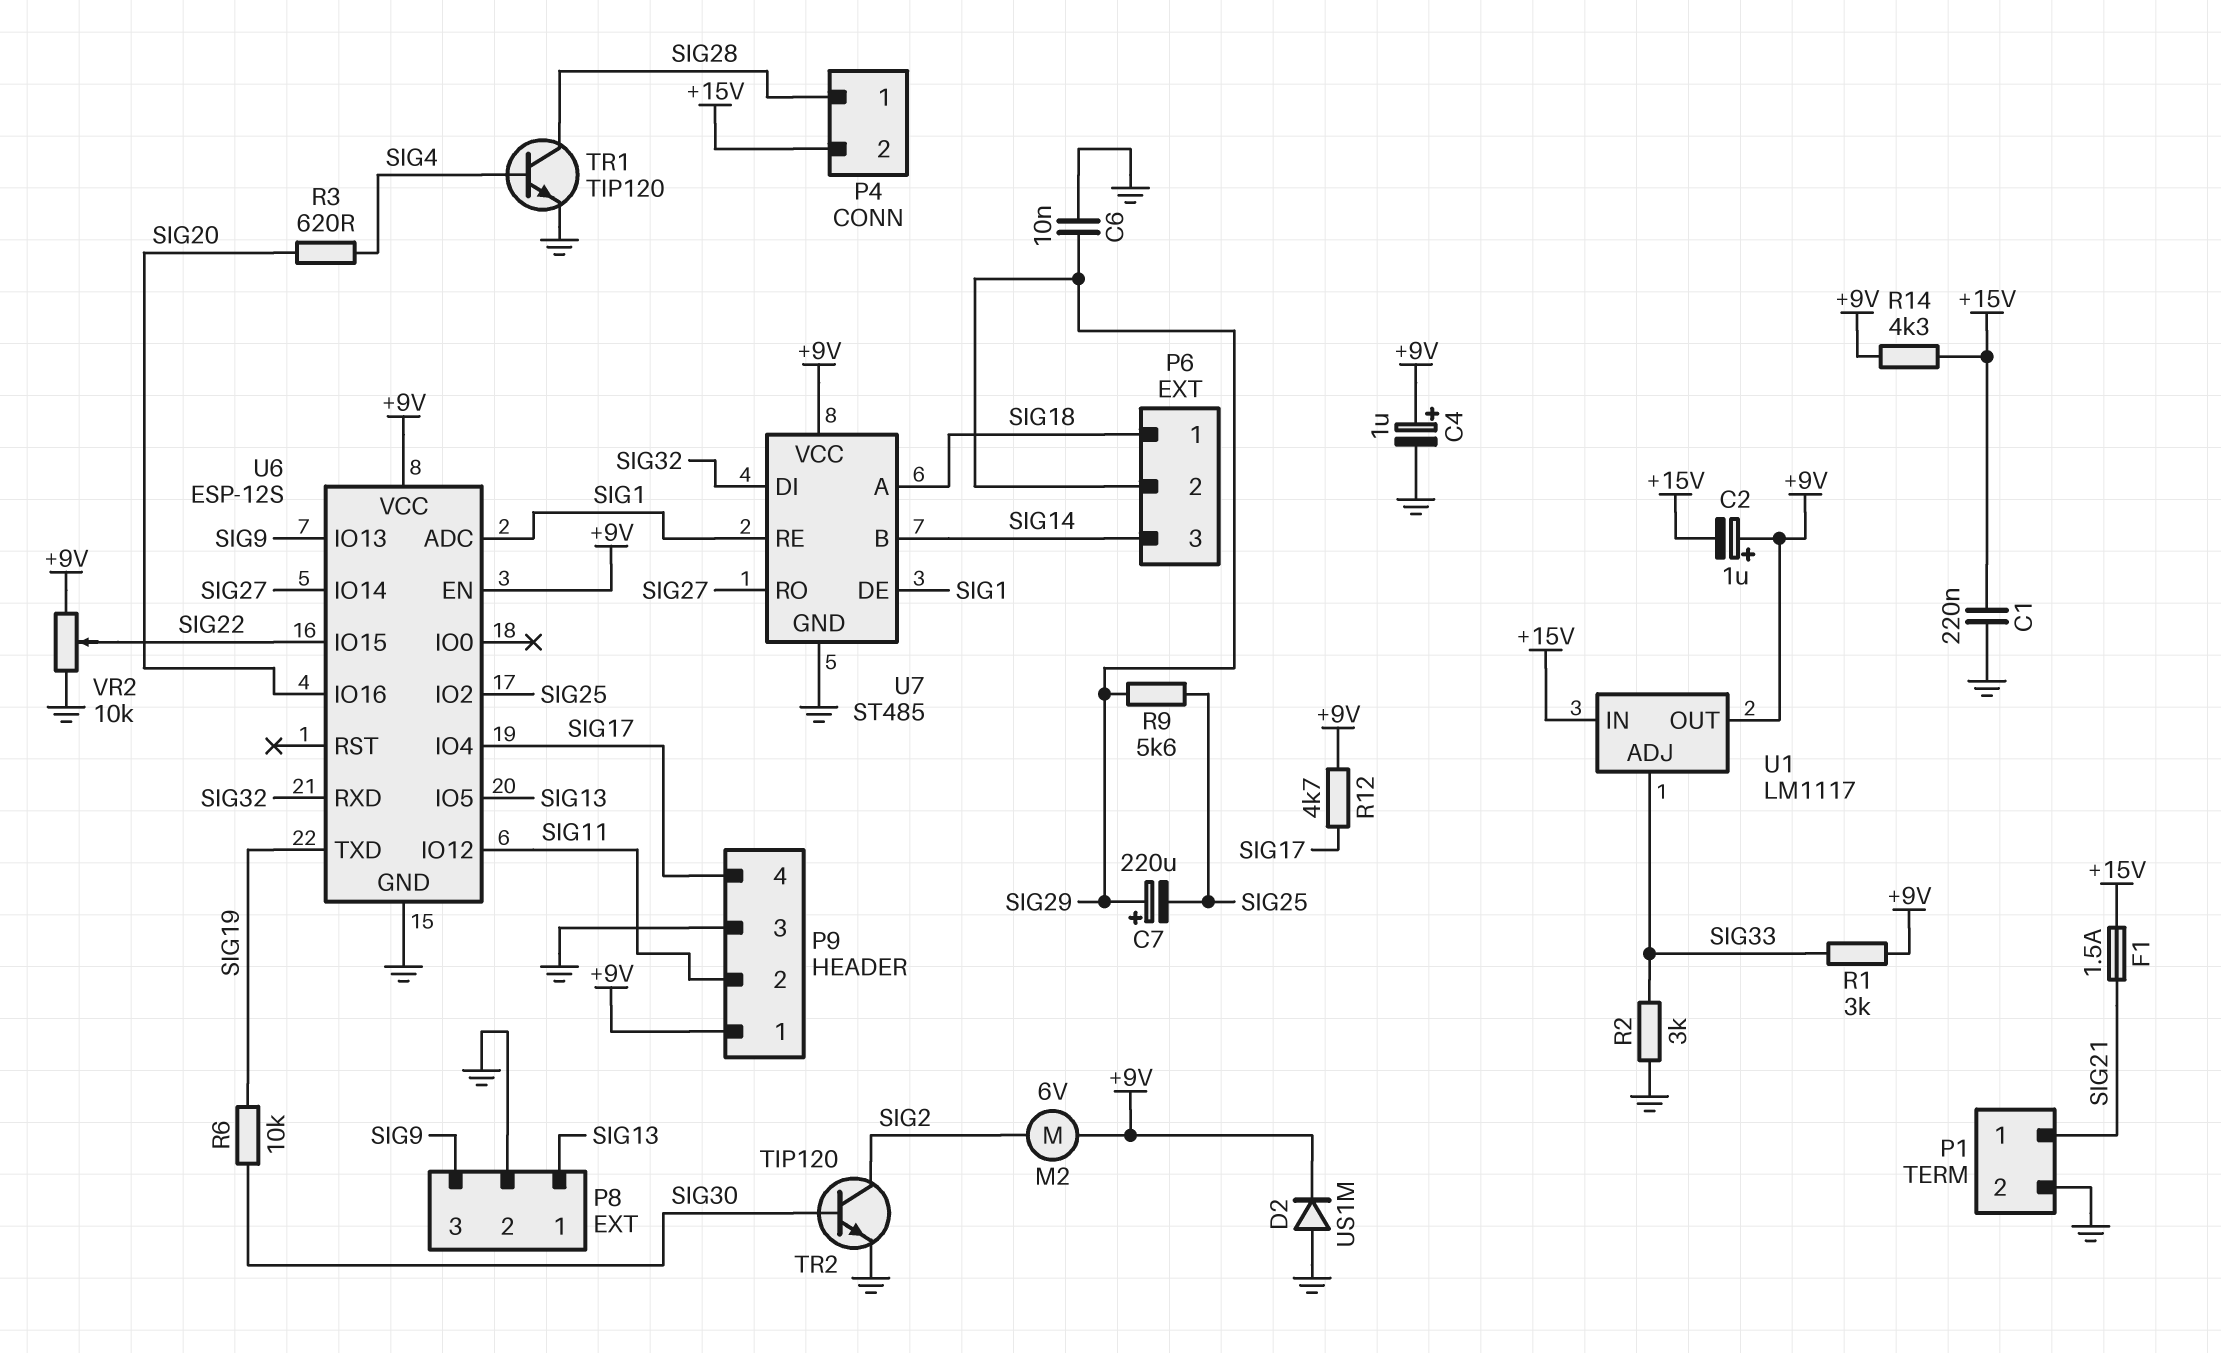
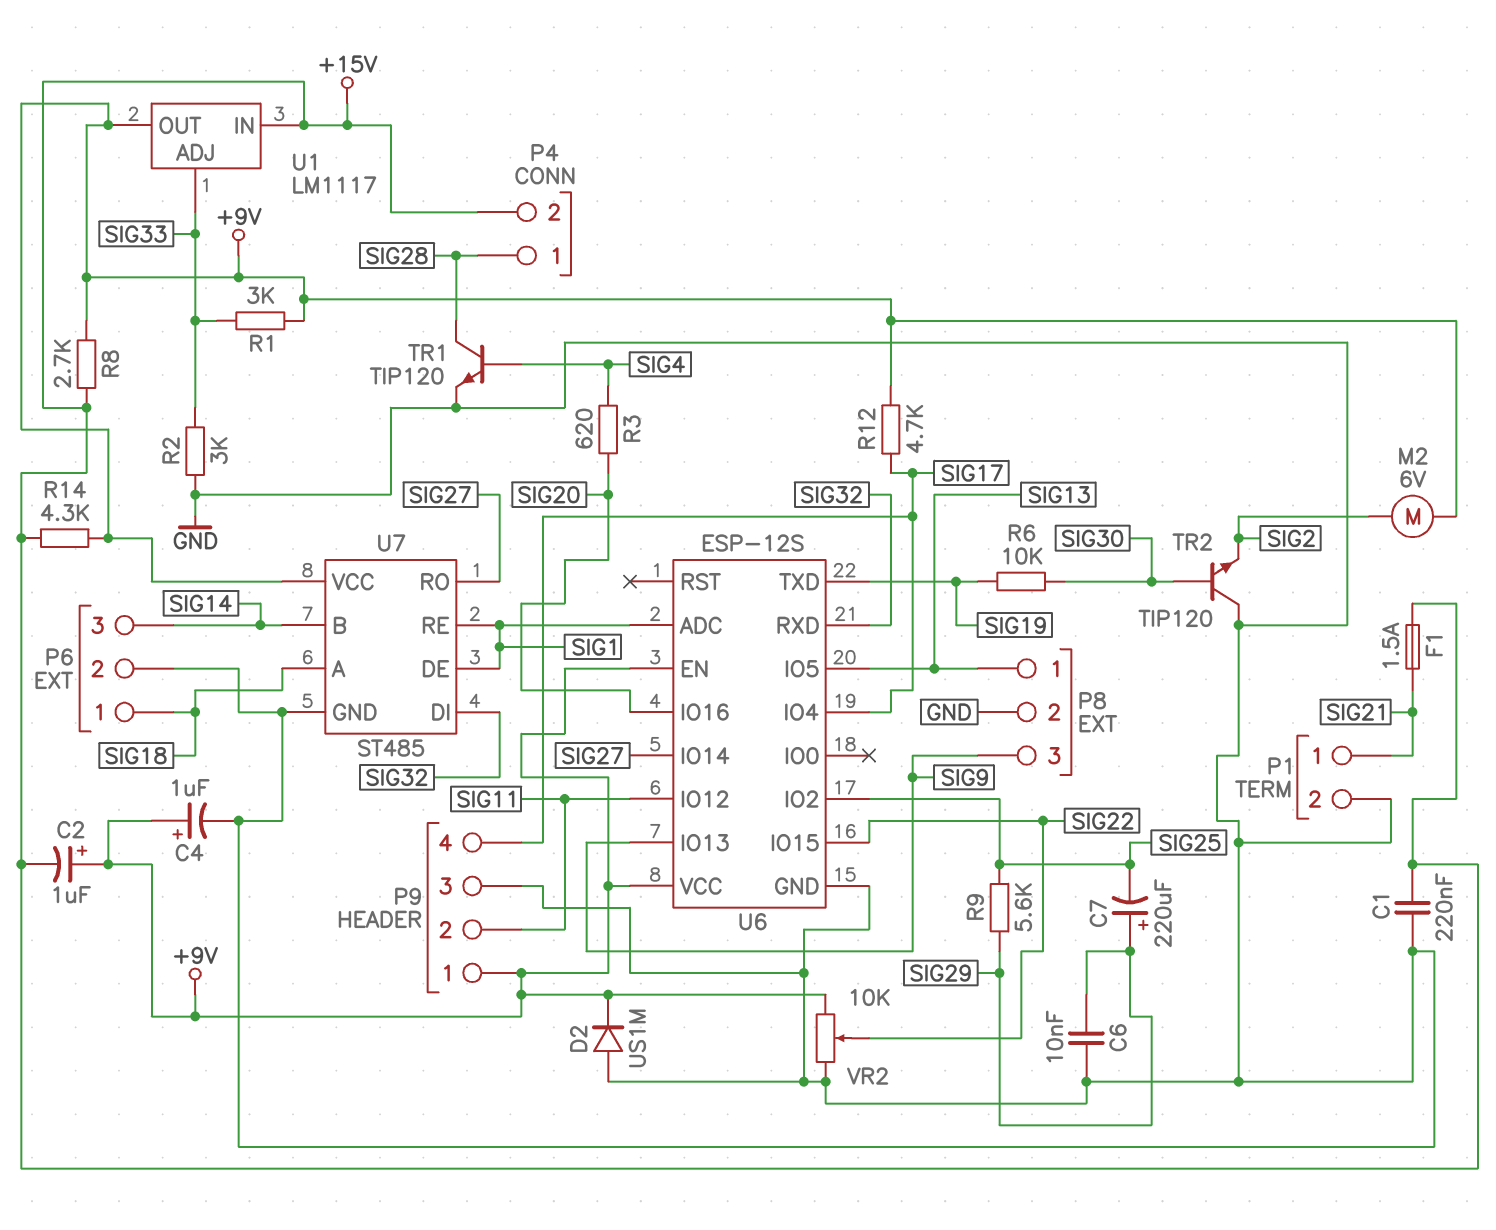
P6 pin 2: SIG29 -> GND
R8: none -> 2.7k (+9V, +15V)
TR2: NPN TIP120 (B SIG30, C SIG2, E GND) -> NPN TIP120 (B SIG30, C GND, E SIG2)

